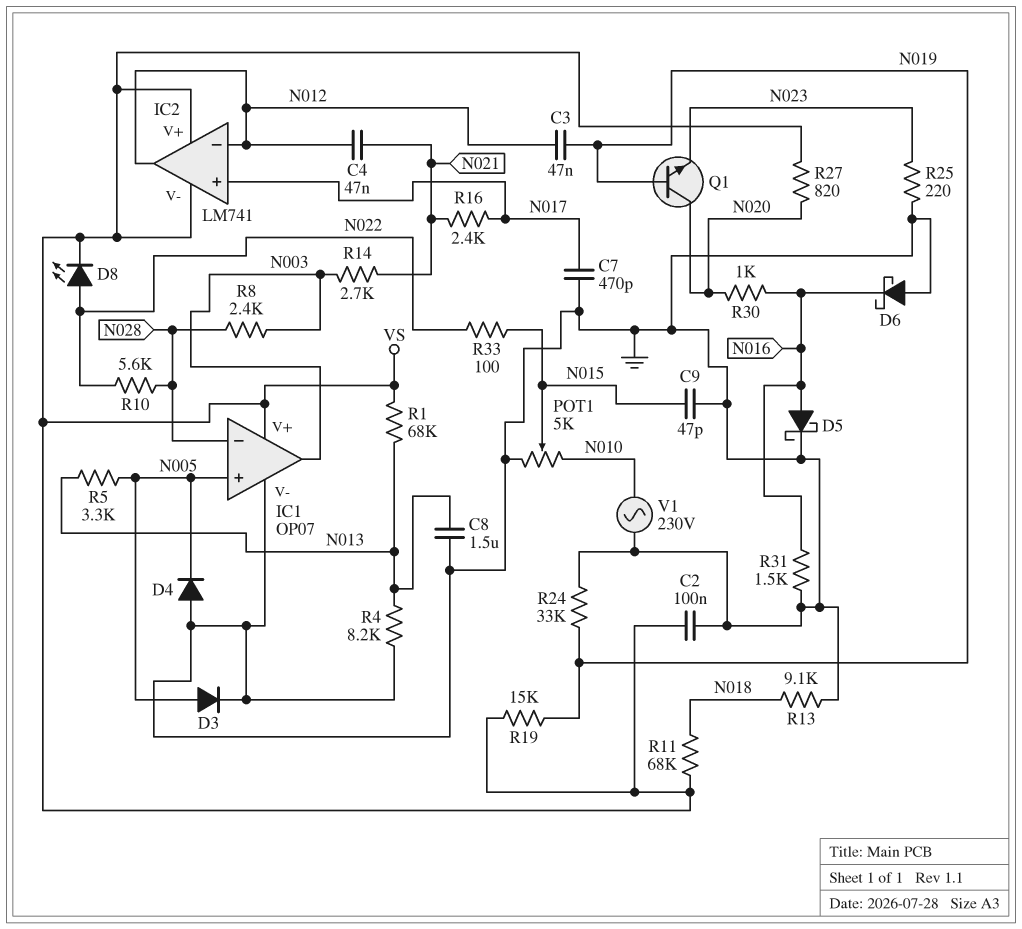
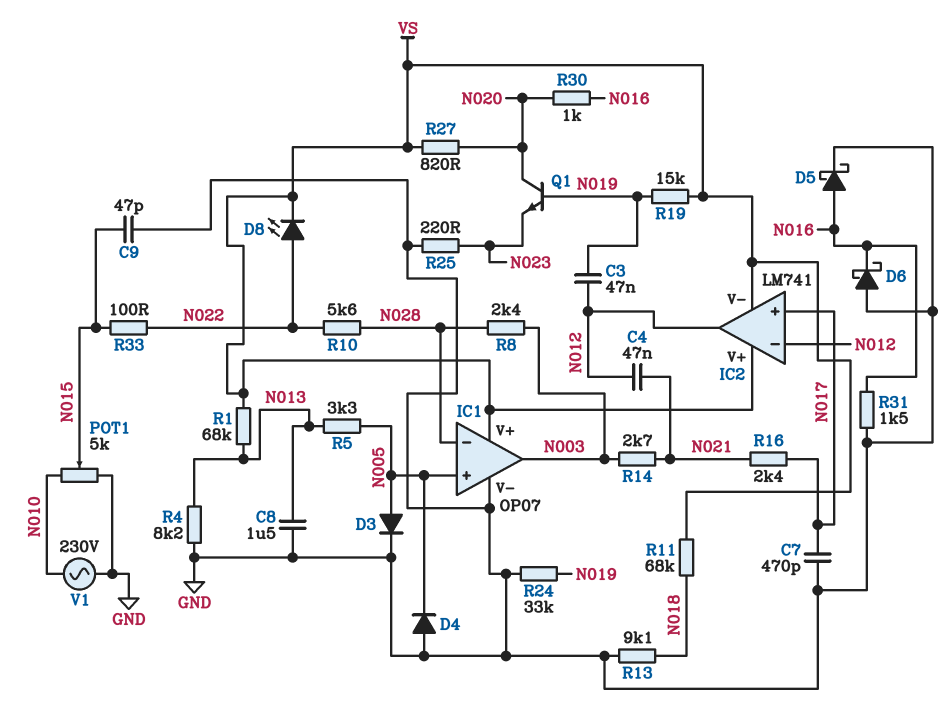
C2: 100nF (GND, VS) -> none

